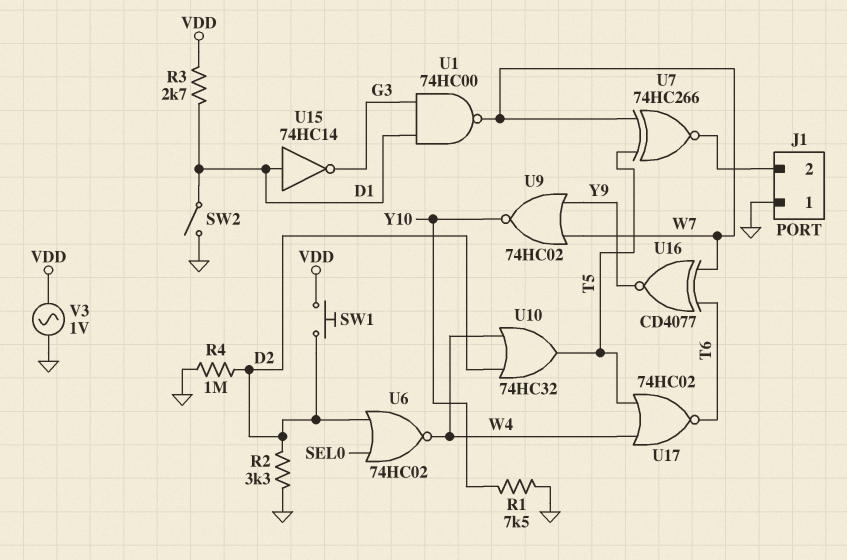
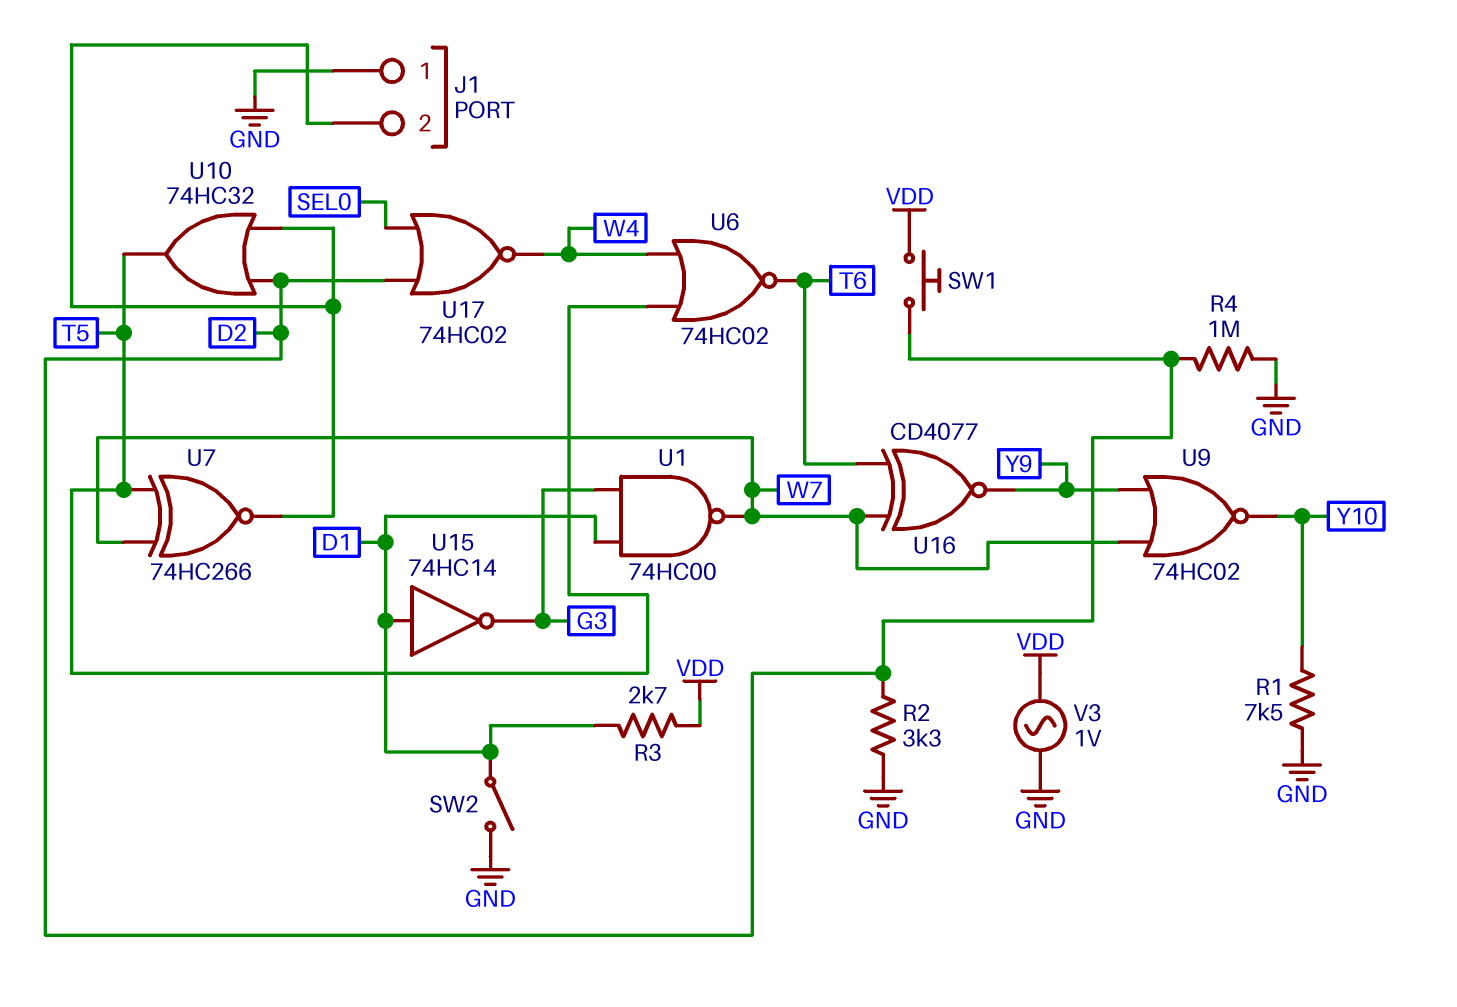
U6: NOR 74HC02 (in D2, in SEL0, out W4) -> NOR 74HC02 (in T5, in W4, out T6)
U10: OR 74HC32 (in D2, in W4, out T5) -> OR 74HC32 (in D2, in J1/2, out T5)
U17: NOR 74HC02 (in T5, in W4, out T6) -> NOR 74HC02 (in D2, in SEL0, out W4)

